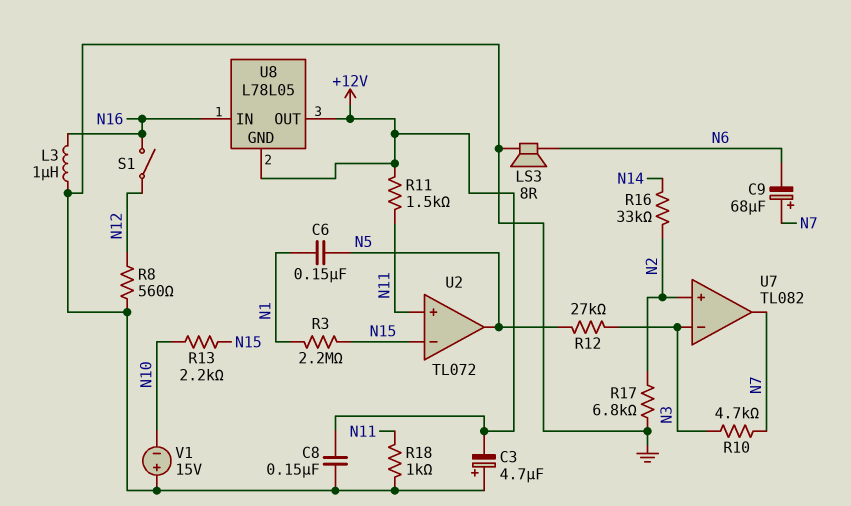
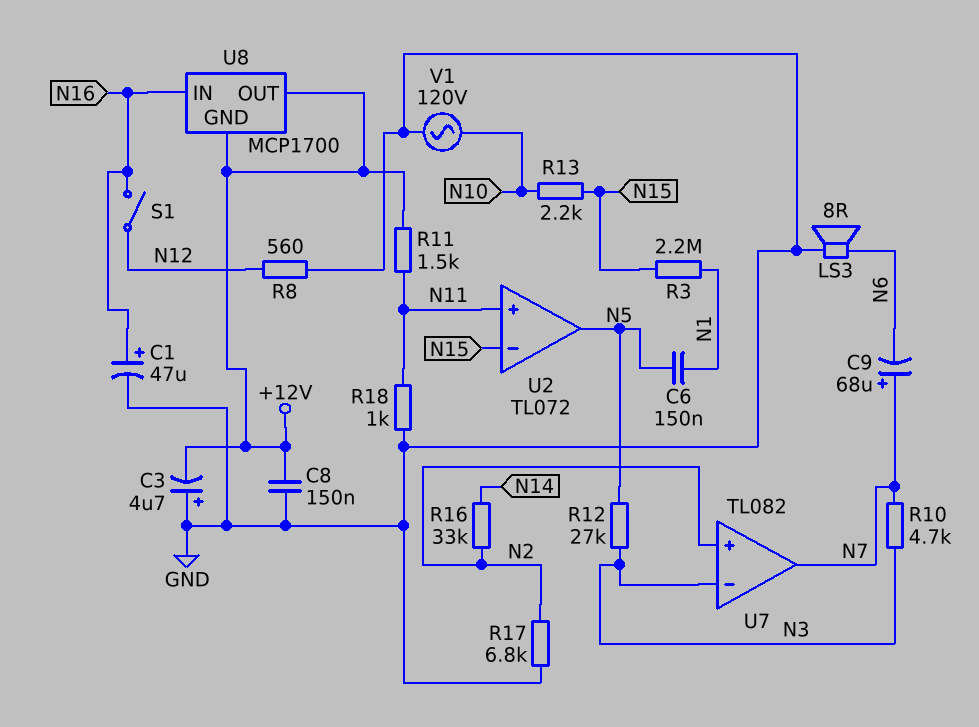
C1: none -> 47uF (plus N16, minus GND)
L3: 1uH (GND, N16) -> none
U8: L78L05 -> MCP1700
V1: 15V (plus GND, minus N10) -> AC 120V (GND, N10)

